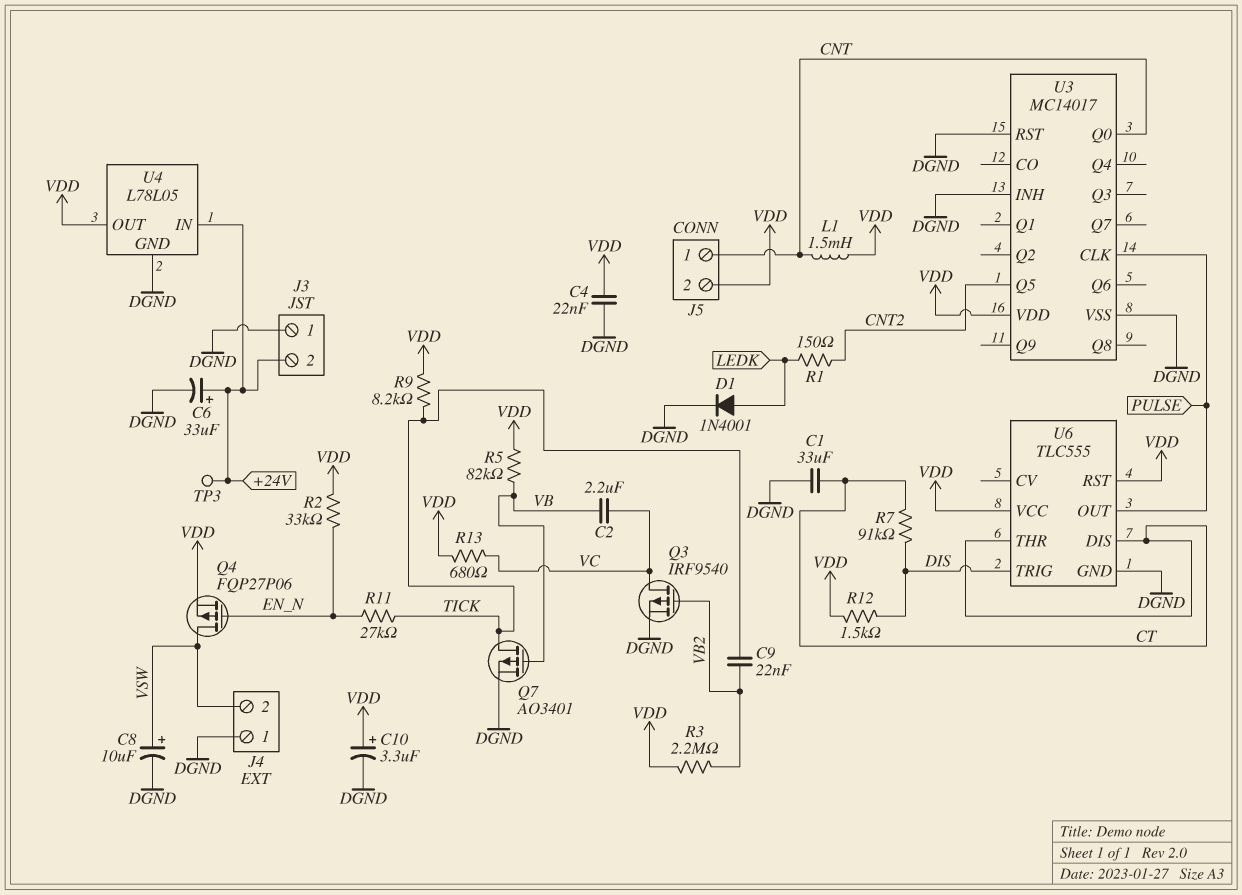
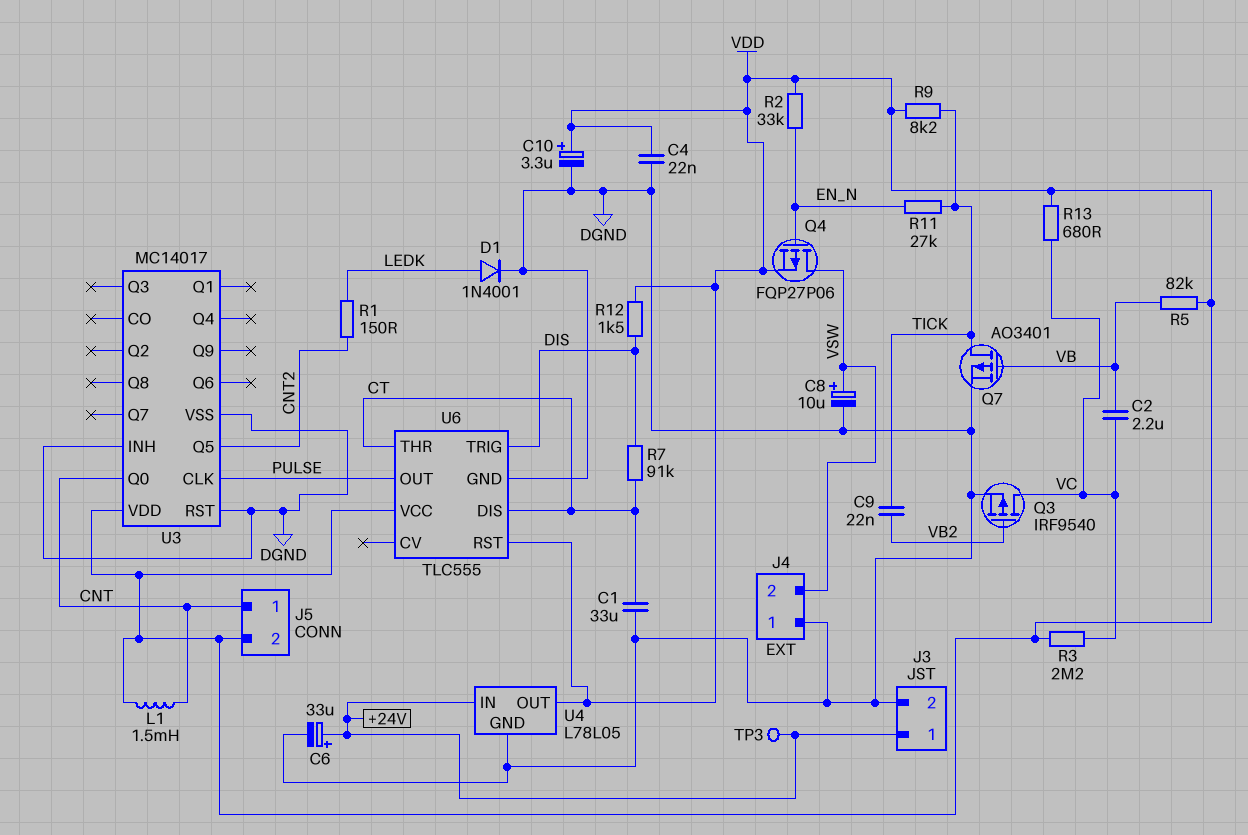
J3 pin 1: DGND -> +24V
J3 pin 2: +24V -> DGND
R3: 2.2M (VB2, VDD) -> 2.2M (VC, VDD)

